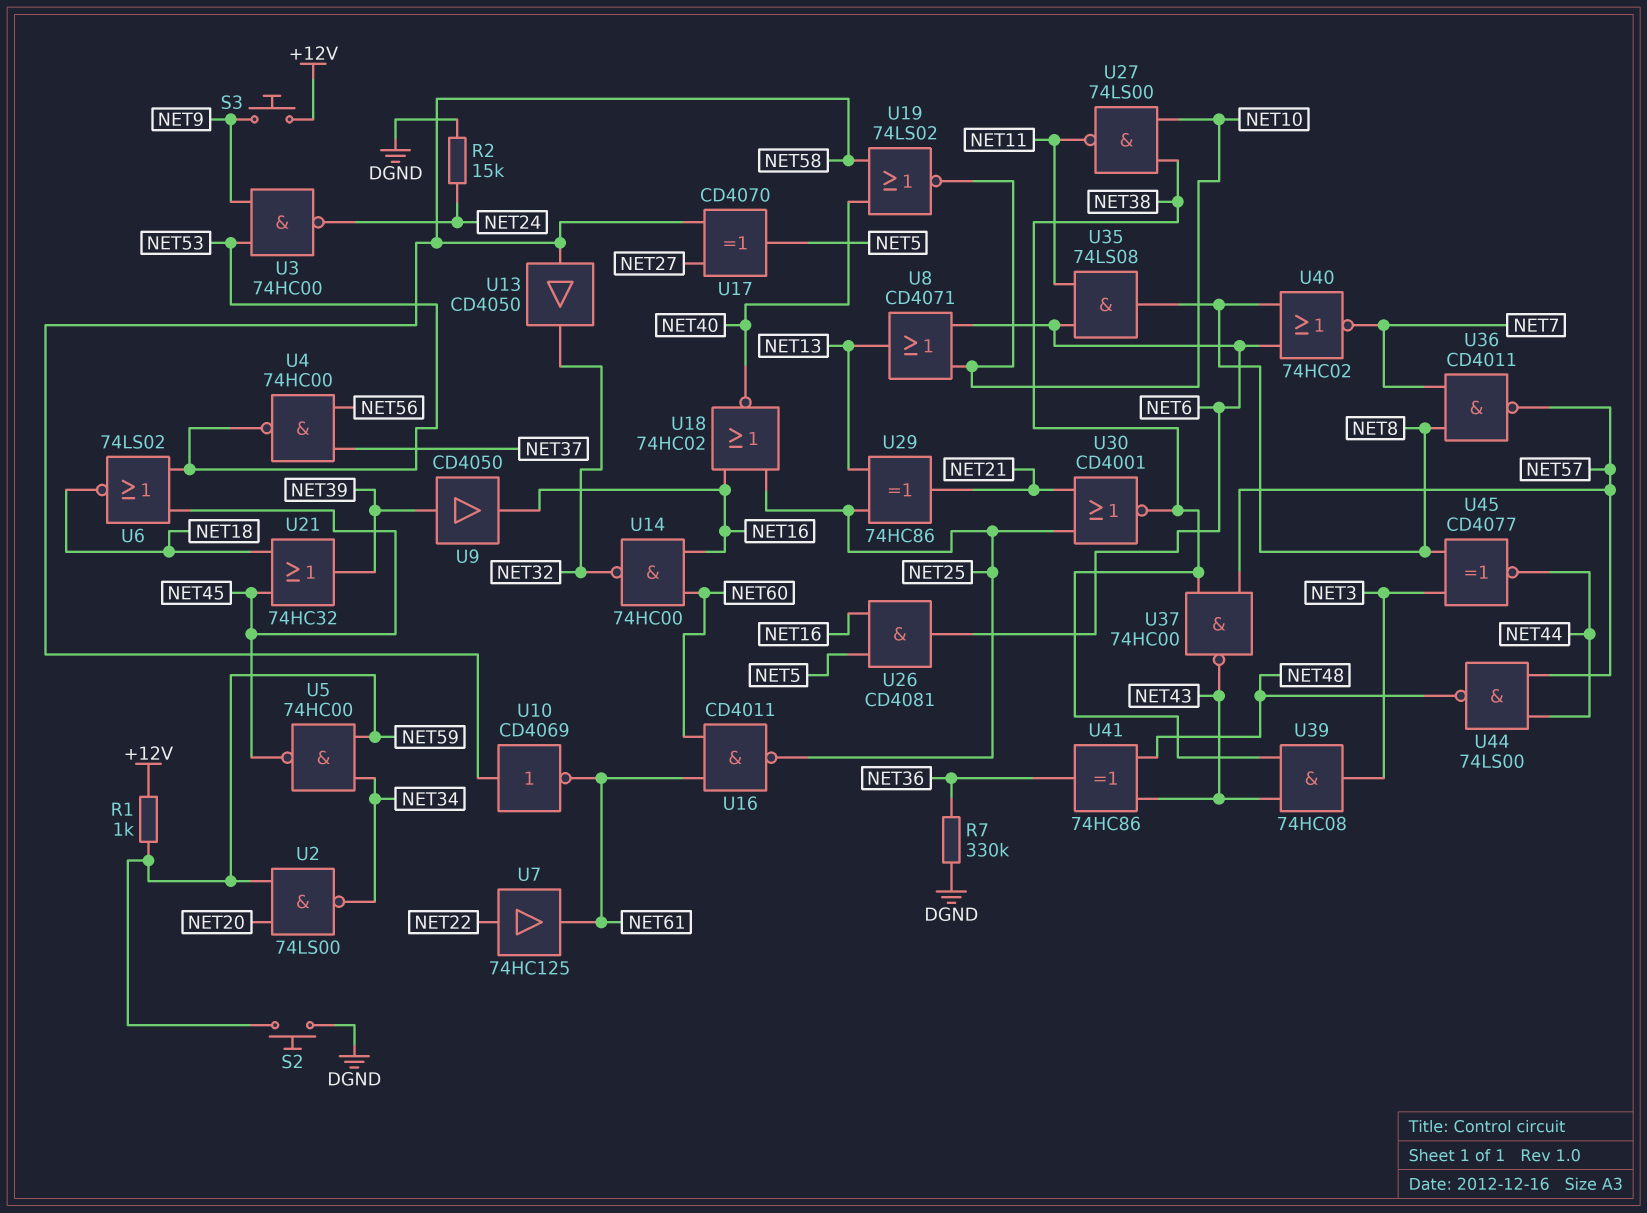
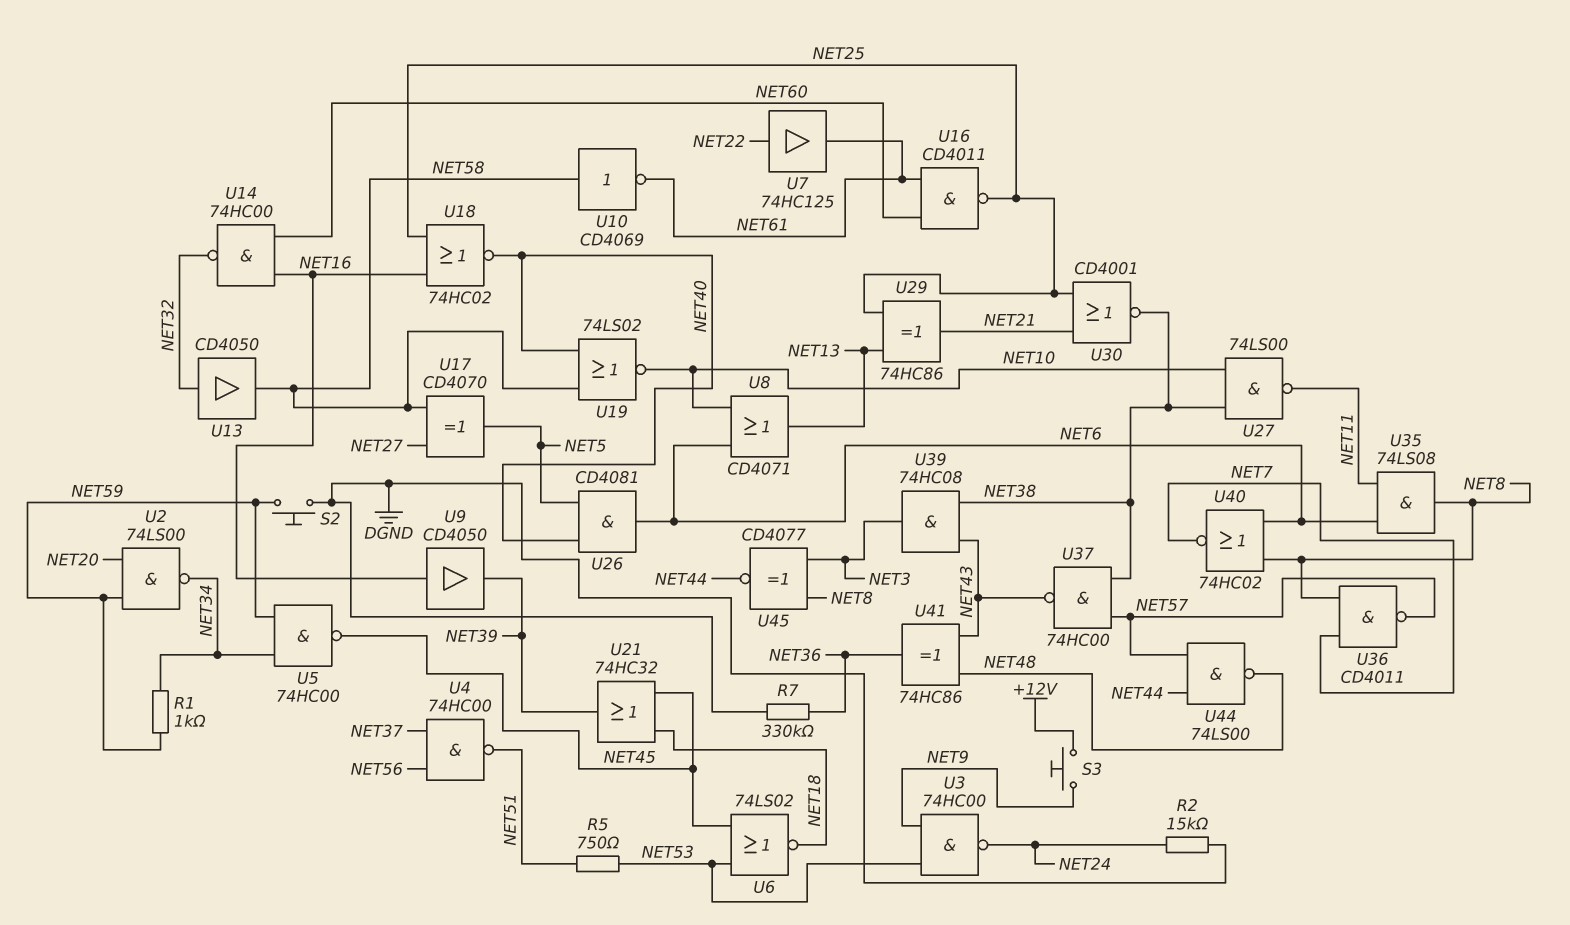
R1: 1k (+12V, NET59) -> 1k (NET34, NET59)
R5: none -> 750 (NET51, NET53)
U4: NAND 74HC00 (in NET37, in NET56, out NET53) -> NAND 74HC00 (in NET37, in NET56, out NET51)
U9: buffer CD4050 (in NET39, out NET16) -> buffer CD4050 (in NET16, out NET39)
U13: buffer CD4050 (in NET58, out NET32) -> buffer CD4050 (in NET32, out NET58)
U26: AND CD4081 (in NET5, in NET16, out NET6) -> AND CD4081 (in NET5, in NET40, out NET6)

